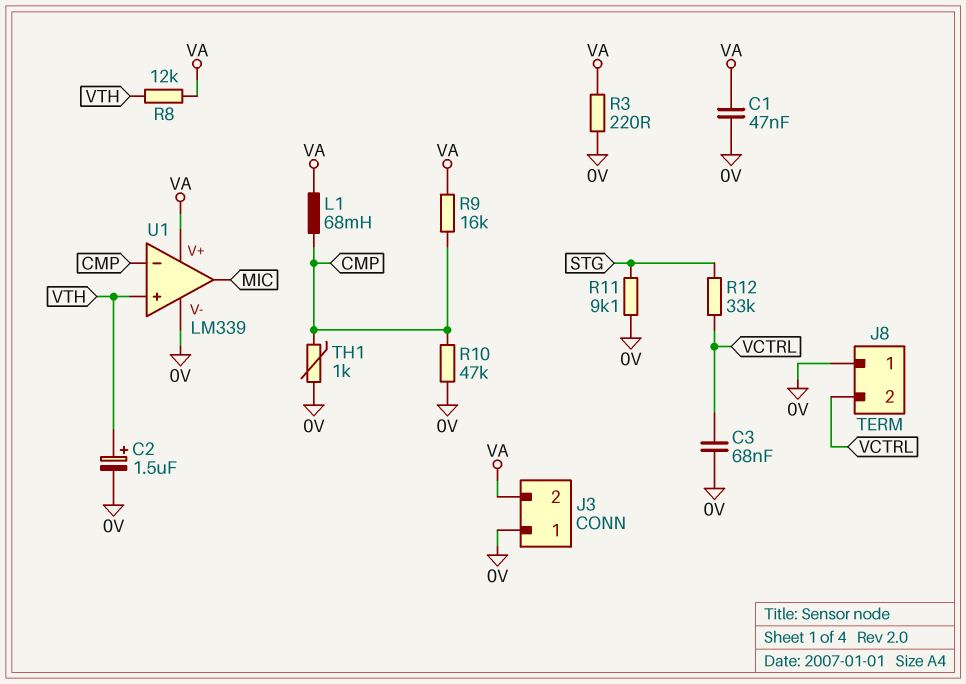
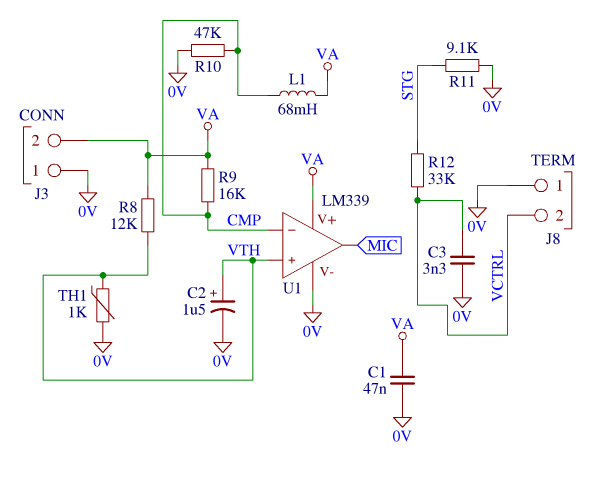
C3: 68nF (0V, VCTRL) -> 3.3nF (0V, VCTRL)
R3: 220 (0V, VA) -> none
TH1: 1k (0V, CMP) -> 1k (0V, VTH)

